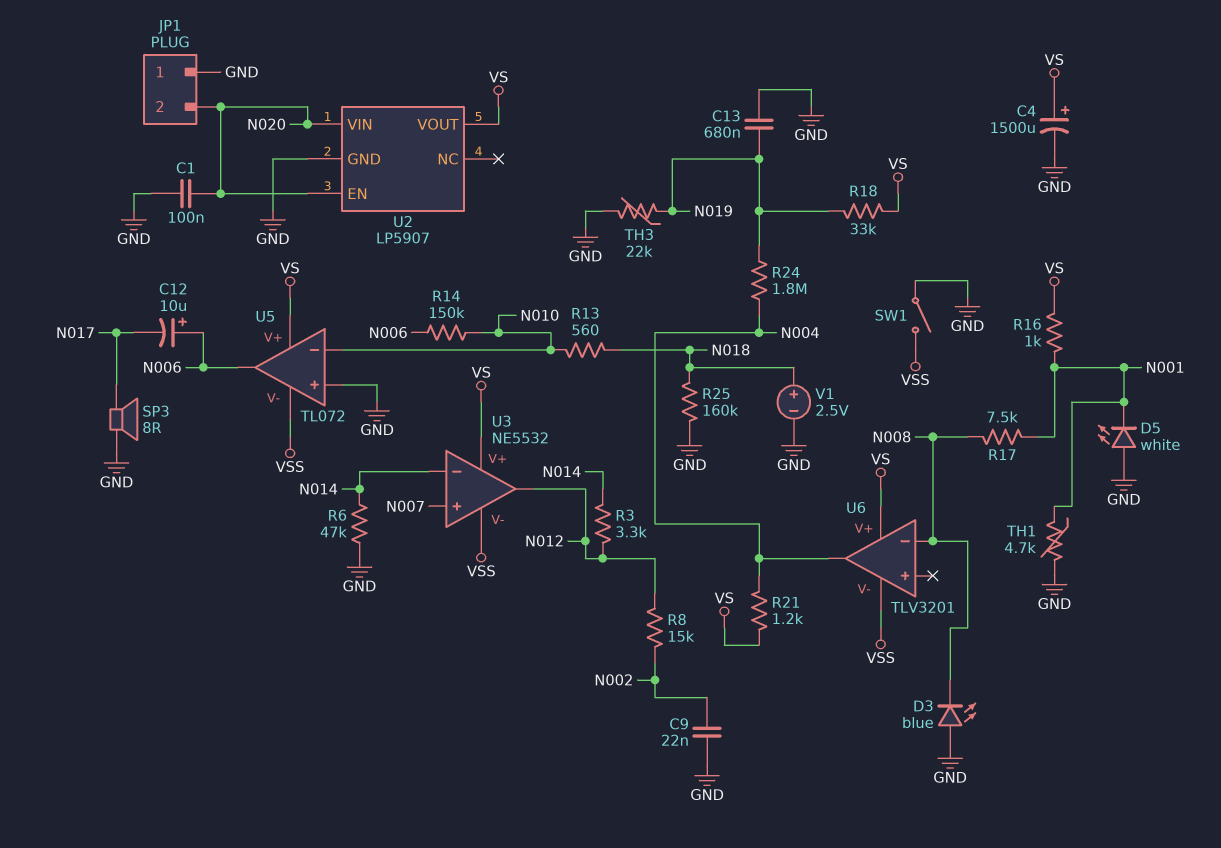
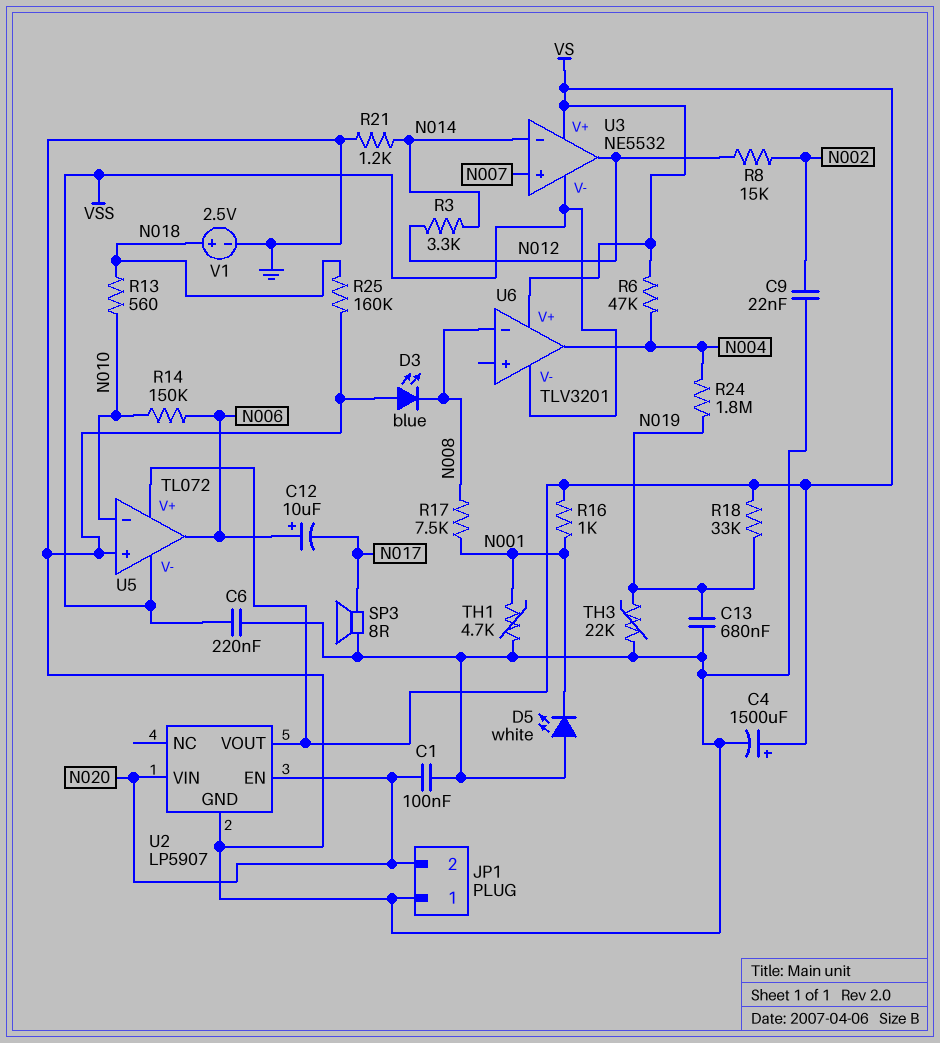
C6: none -> 220nF (GND, VSS)
R6: 47k (GND, N014) -> 47k (N004, VS)
R21: 1.2k (N004, VS) -> 1.2k (GND, N014)
SW1: switch (GND, VSS) -> none

